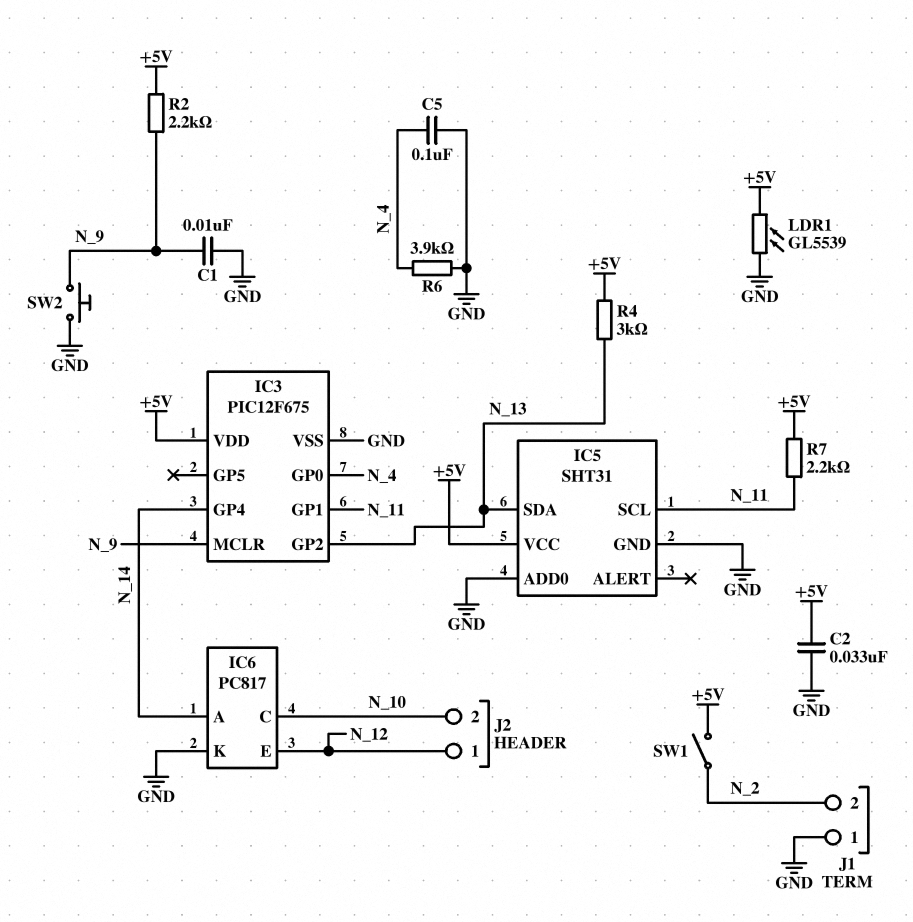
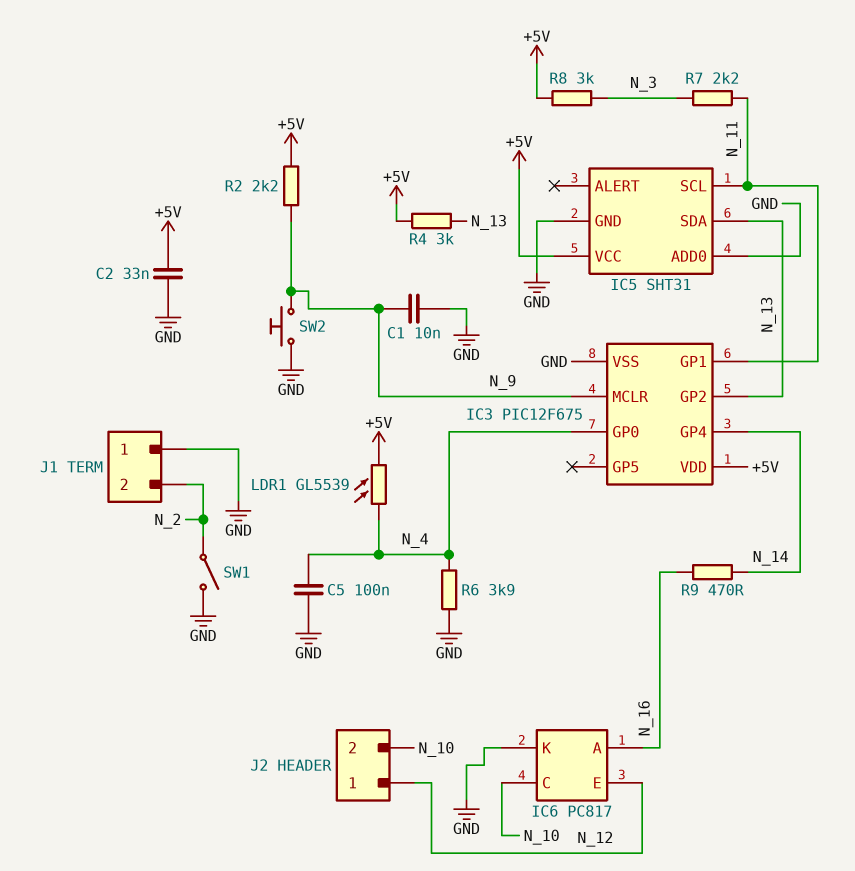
IC6 pin A: N_14 -> N_16
LDR1: GL5539 (+5V, GND) -> GL5539 (+5V, N_4)
R7: 2.2k (+5V, N_11) -> 2.2k (N_3, N_11)
R8: none -> 3k (+5V, N_3)
R9: none -> 470 (N_14, N_16)
SW1: switch (+5V, N_2) -> switch (GND, N_2)

